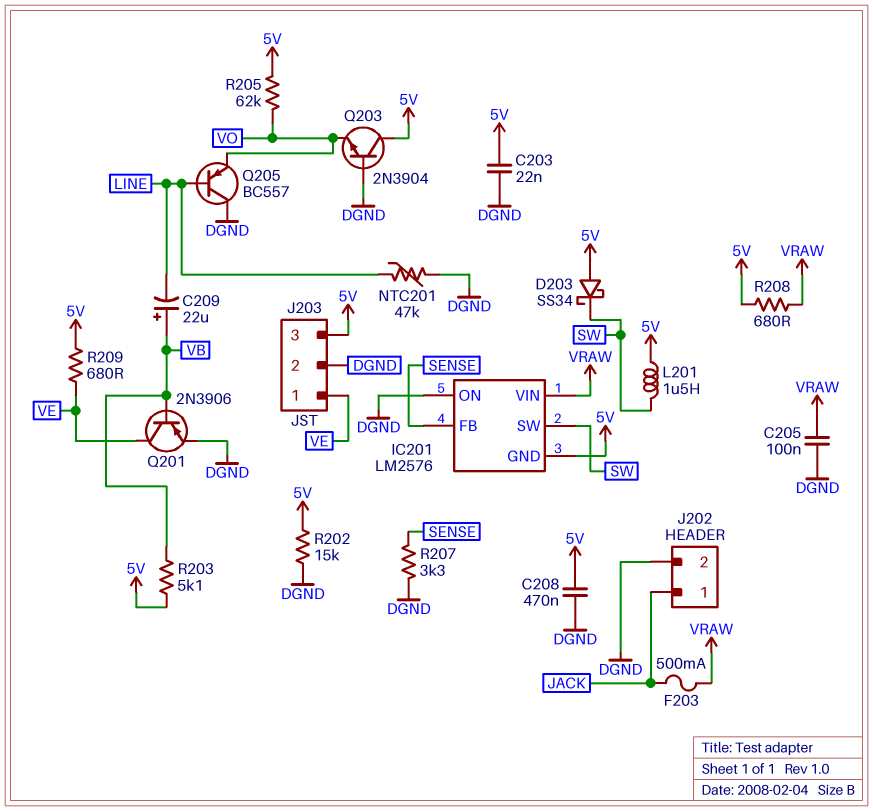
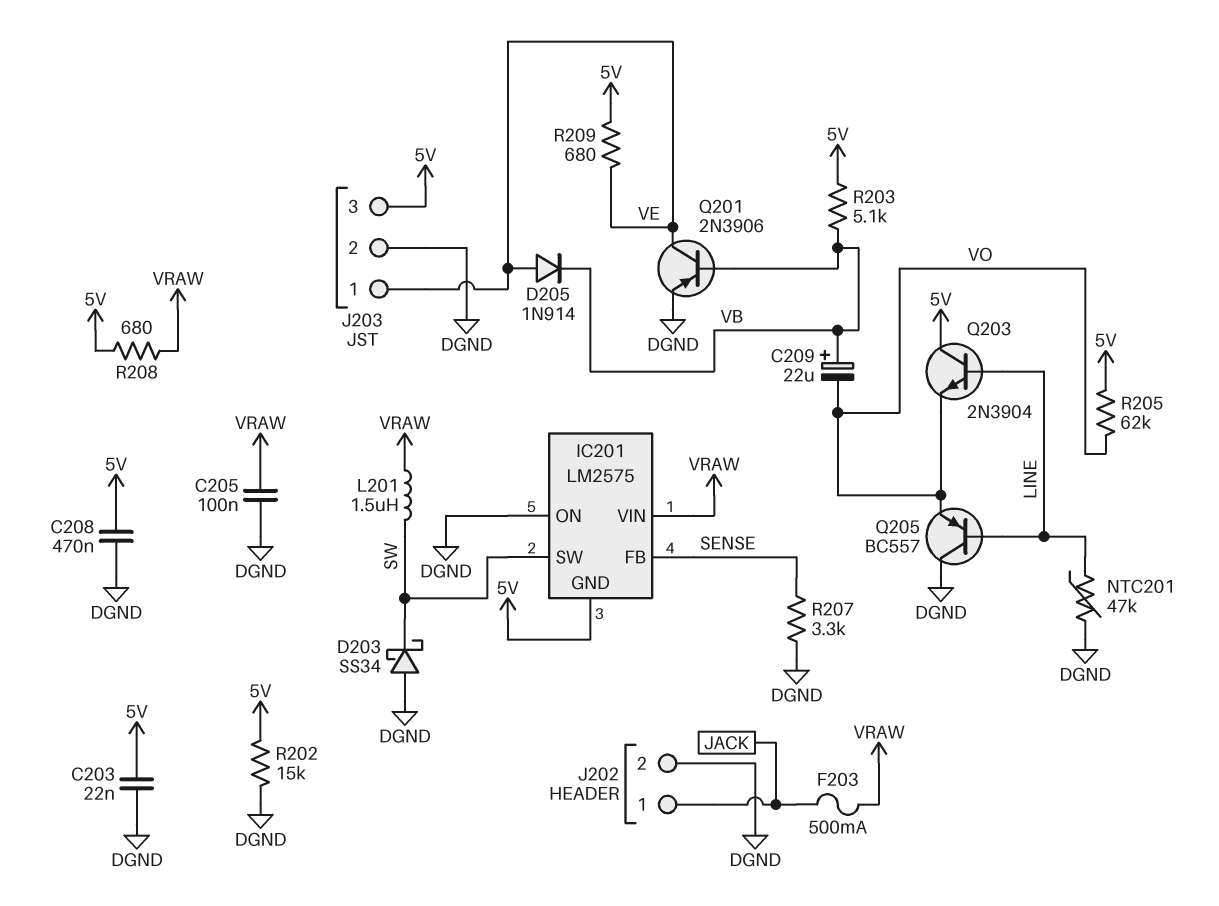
C209: 22uF (plus VB, minus LINE) -> 22uF (plus VB, minus VO)
D203: schottky SS34 (A 5V, K SW) -> schottky SS34 (A DGND, K SW)
D205: none -> diode 1N914 (A VE, K VB)
IC201: LM2576 -> LM2575
L201: 1.5uH (5V, SW) -> 1.5uH (SW, VRAW)
Q203: NPN 2N3904 (B DGND, C 5V, E VO) -> NPN 2N3904 (B LINE, C 5V, E VO)

